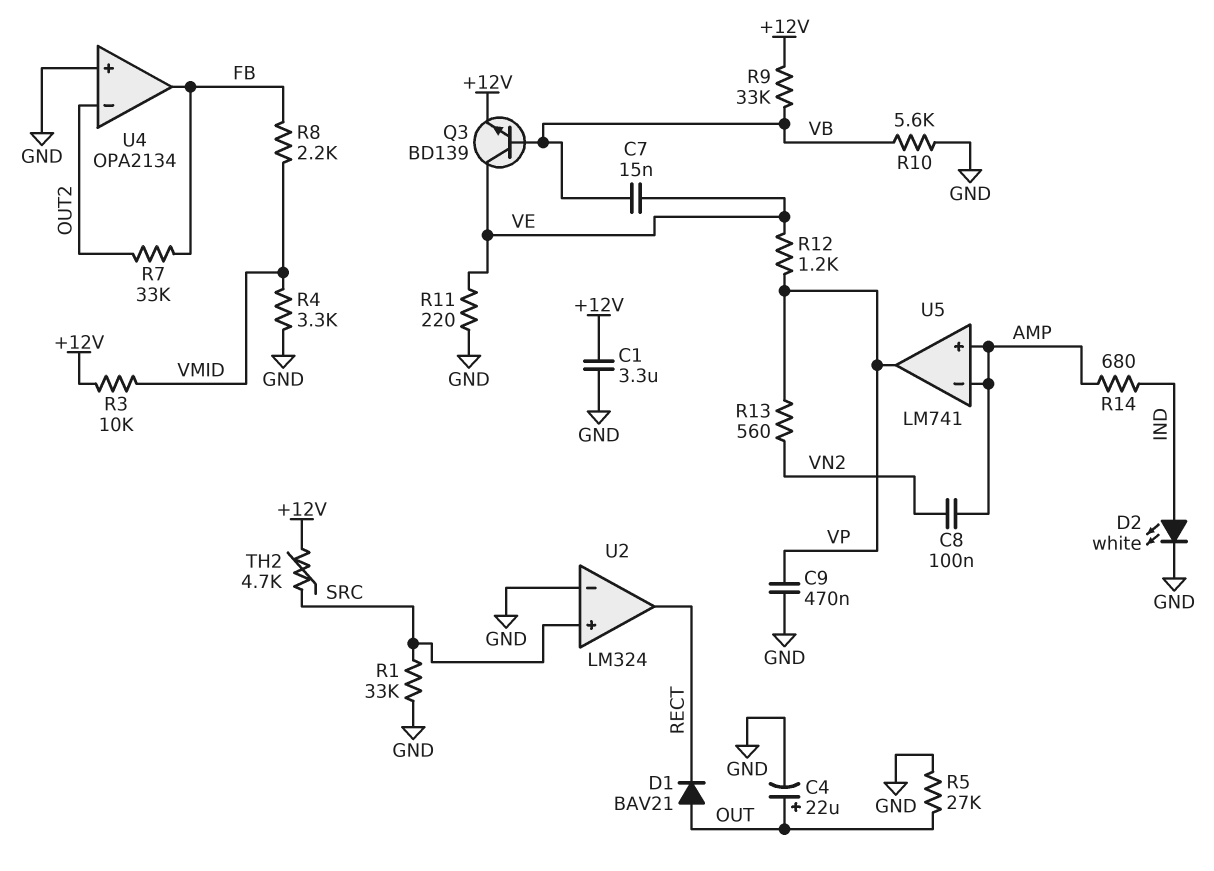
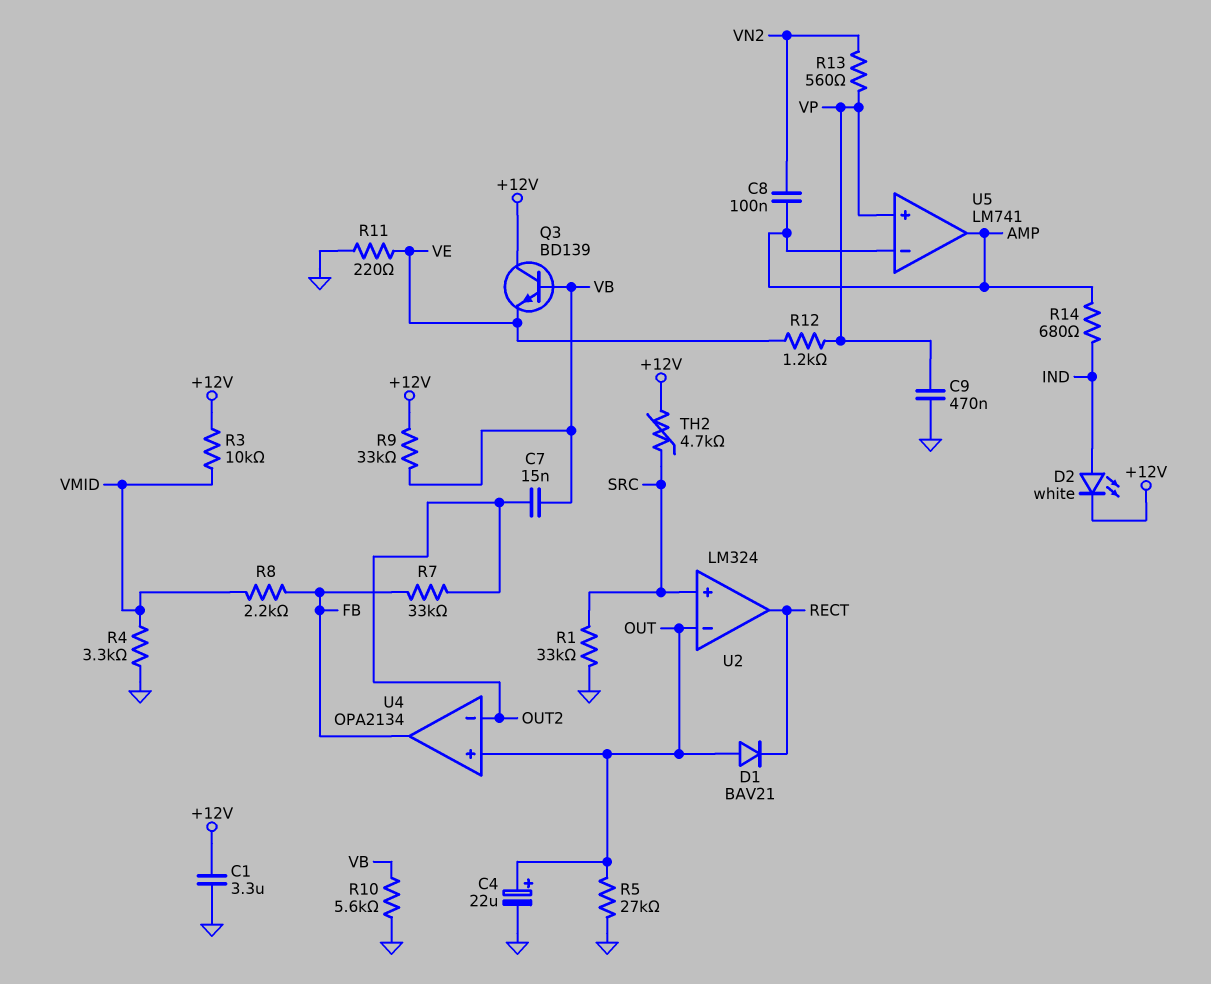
C7: 15nF (VB, VE) -> 15nF (OUT2, VB)
D2: LED white (A IND, K GND) -> LED white (A IND, K +12V)
Q3: NPN BD139 (B VB, C VE, E +12V) -> NPN BD139 (B VB, C +12V, E VE)
U2 pin in-: GND -> OUT
U4 pin in+: GND -> OUT
U5 pin in+: AMP -> VP
U5 pin out: VP -> AMP

